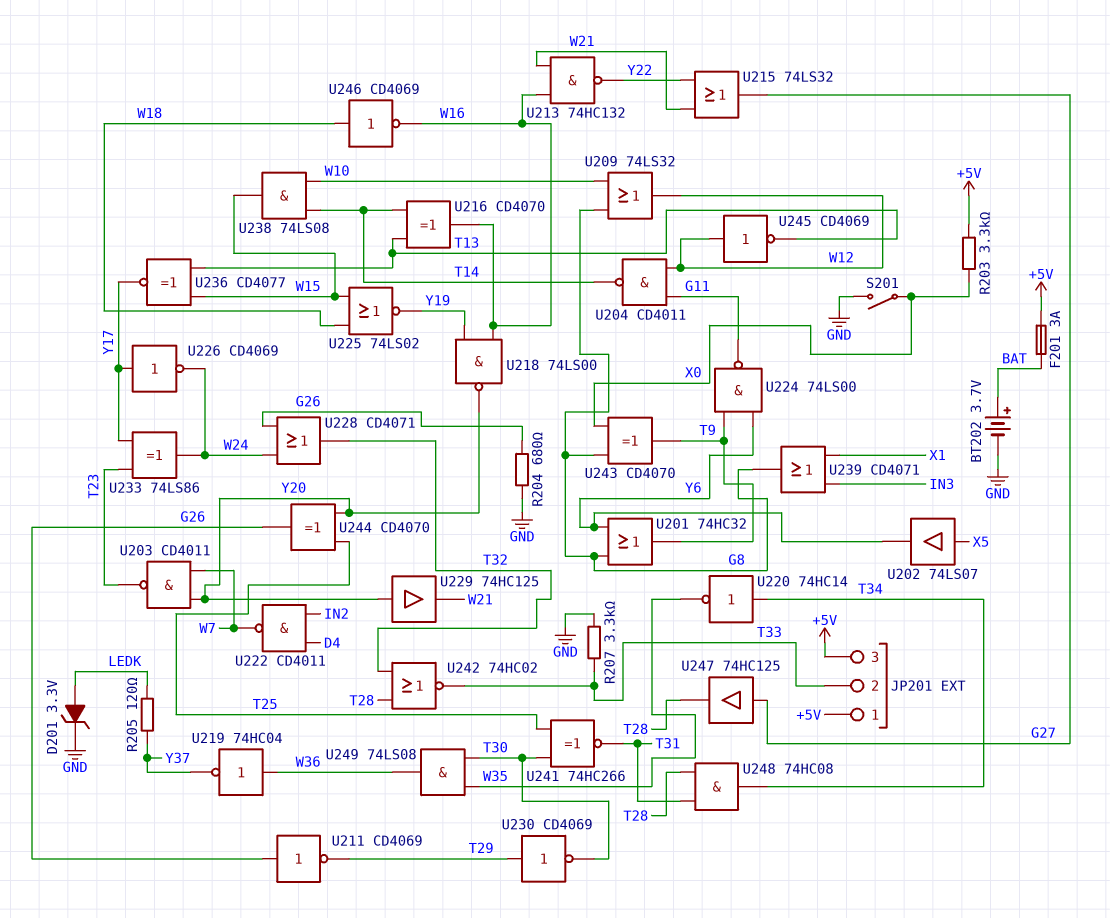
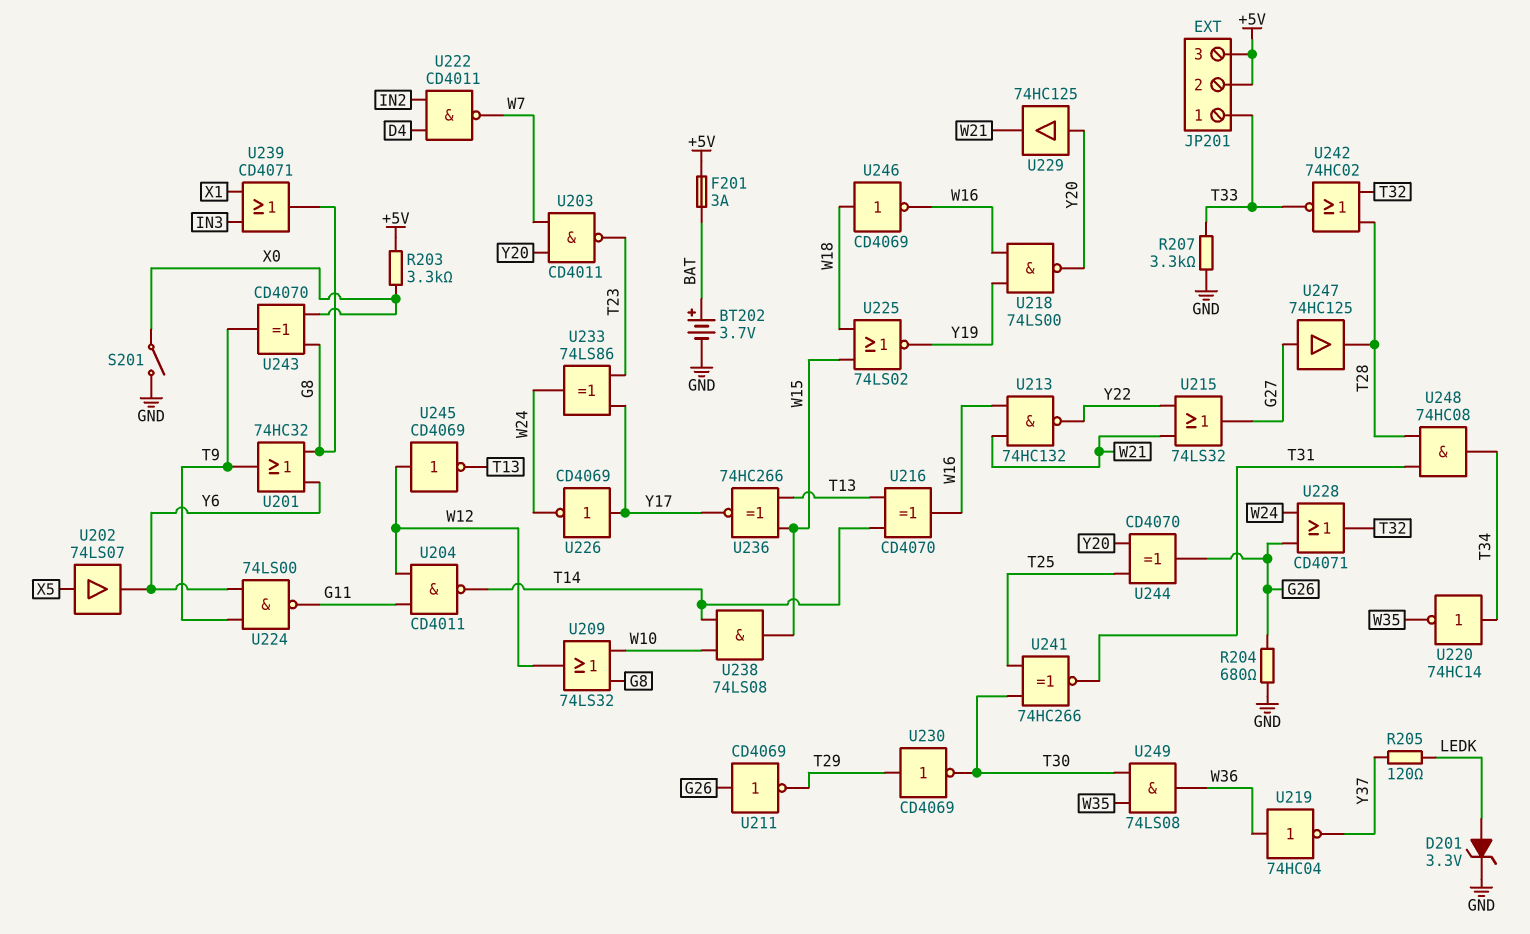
JP201 pin 1: +5V -> T33
JP201 pin 2: T33 -> +5V
U236: XNOR CD4077 (in T13, in W15, out Y17) -> XNOR 74HC266 (in T13, in W15, out Y17)

